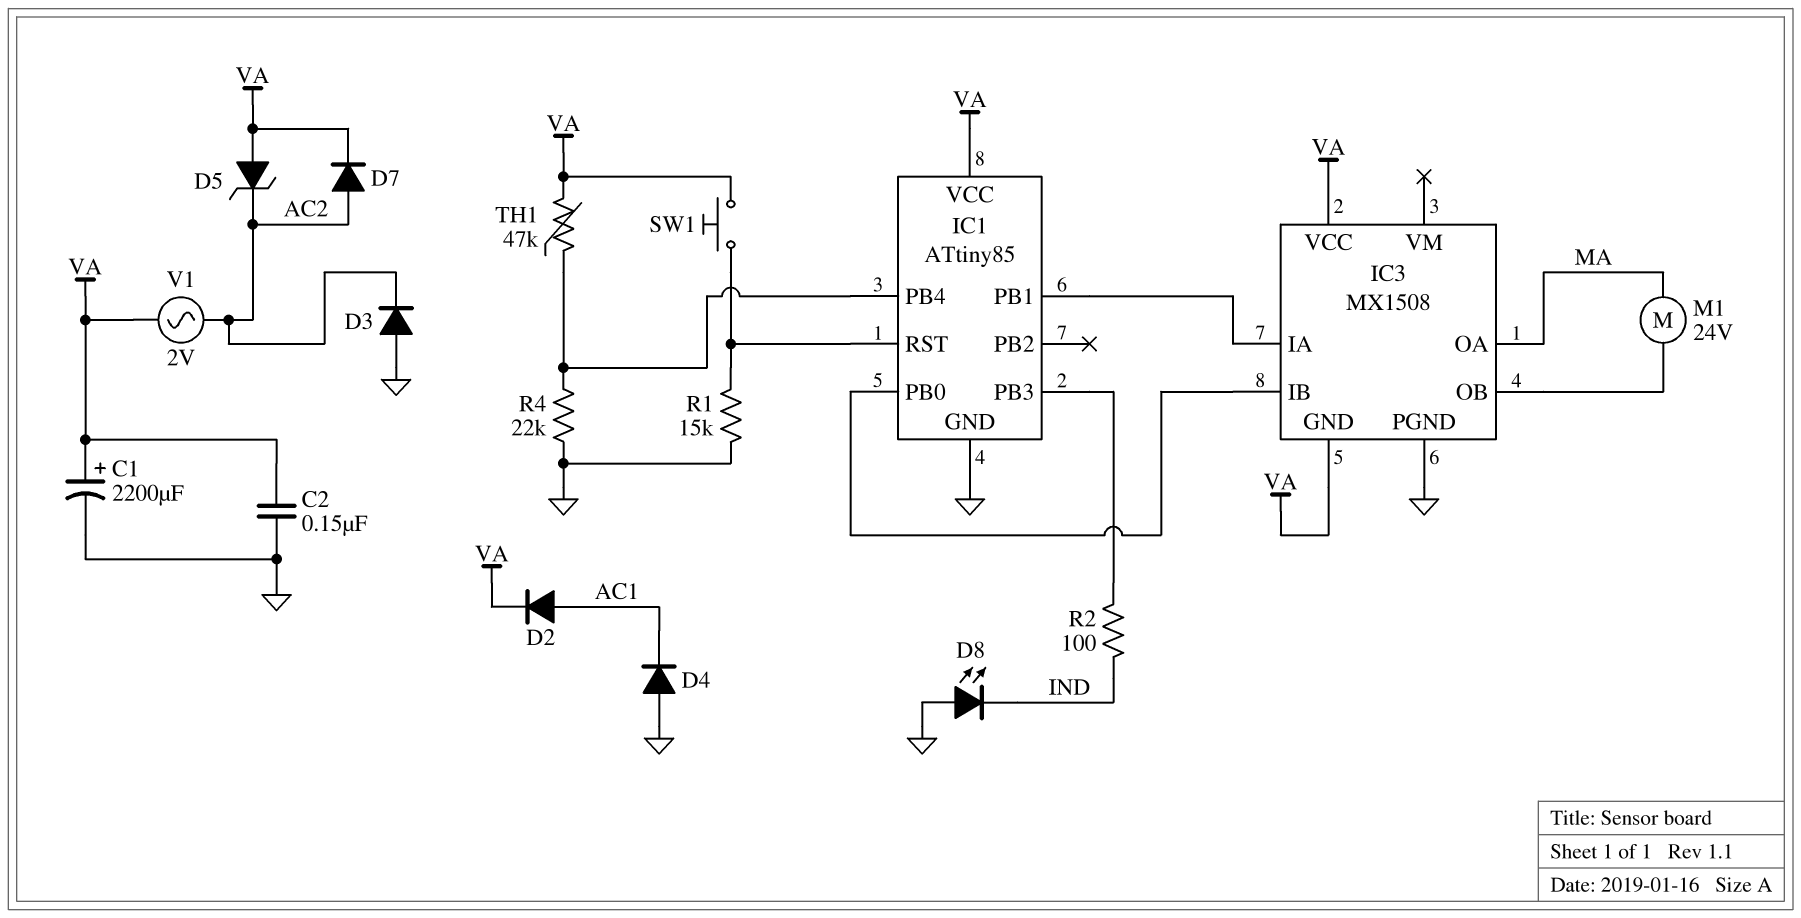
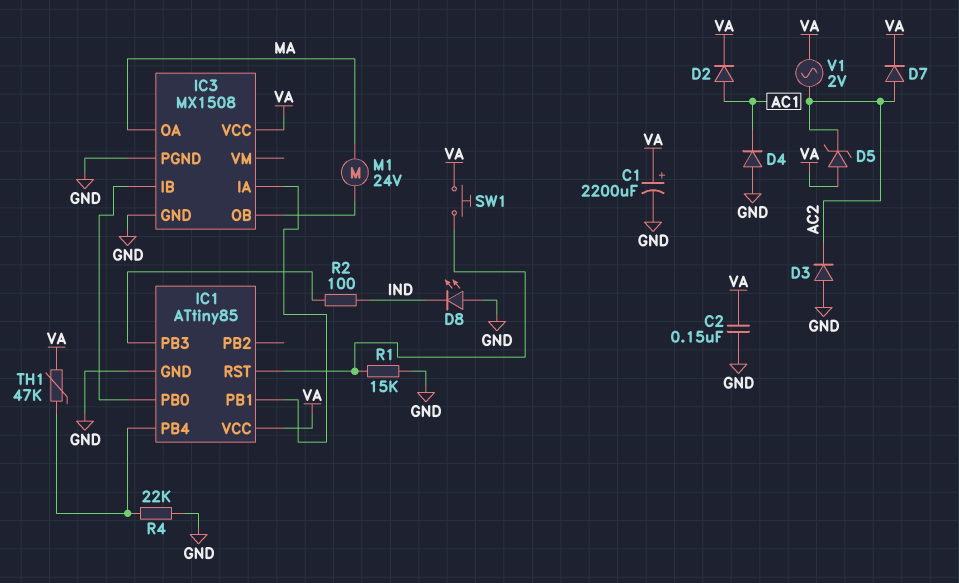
IC3 pin GND: VA -> GND

